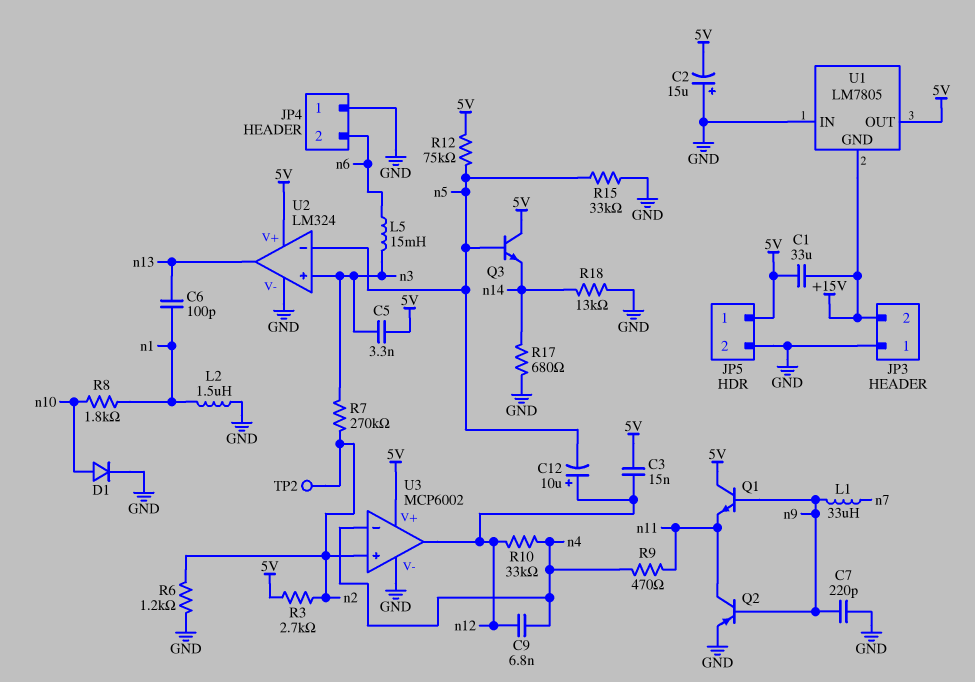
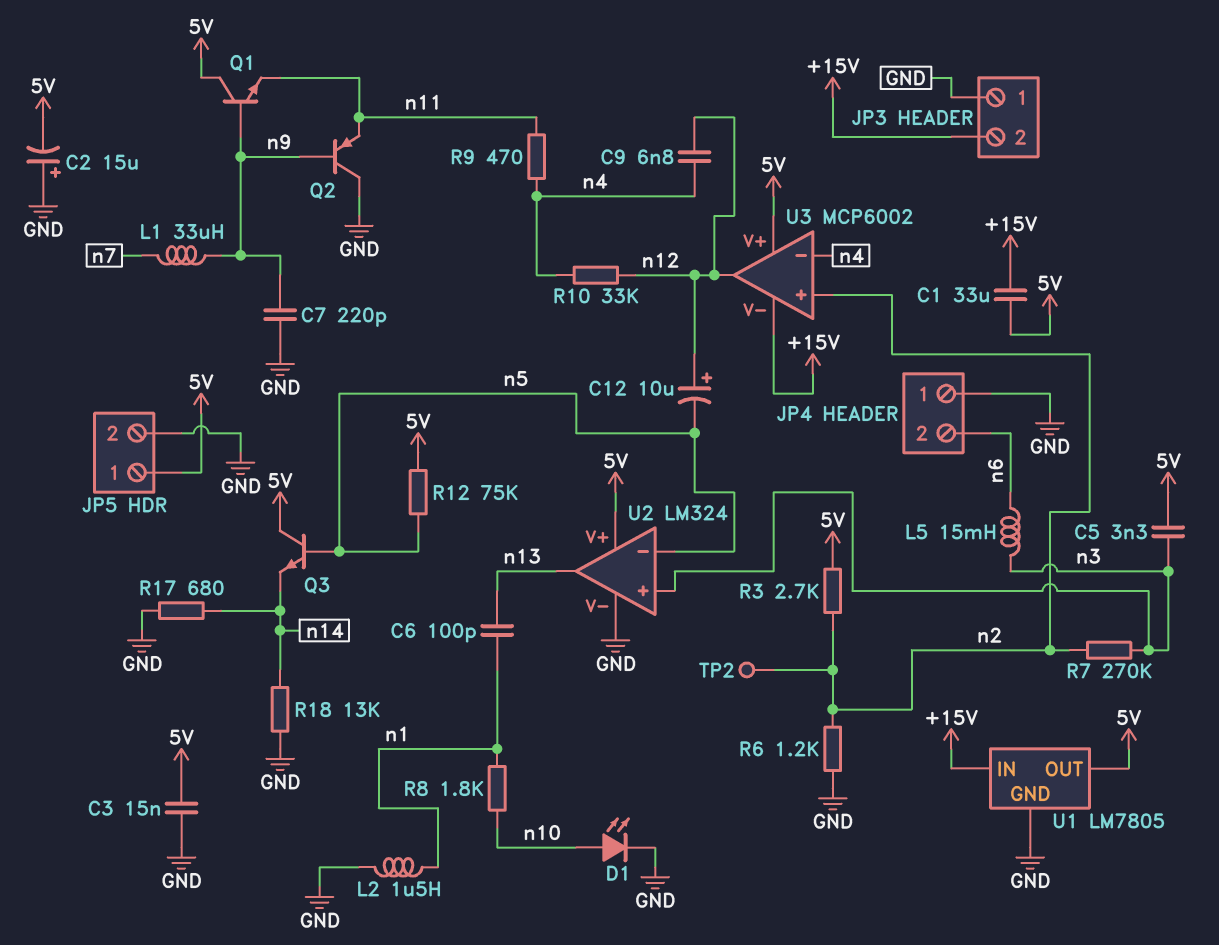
C3: 15nF (5V, n12) -> 15nF (5V, GND)
D1: diode (A n10, K GND) -> LED (A n10, K GND)
Q2: PNP (B n9, C n11, E GND) -> PNP (B n9, C GND, E n11)
R15: 33k (GND, n5) -> none
U1 pin GND: +15V -> GND
U1 pin IN: GND -> +15V
U3 pin V-: GND -> +15V

